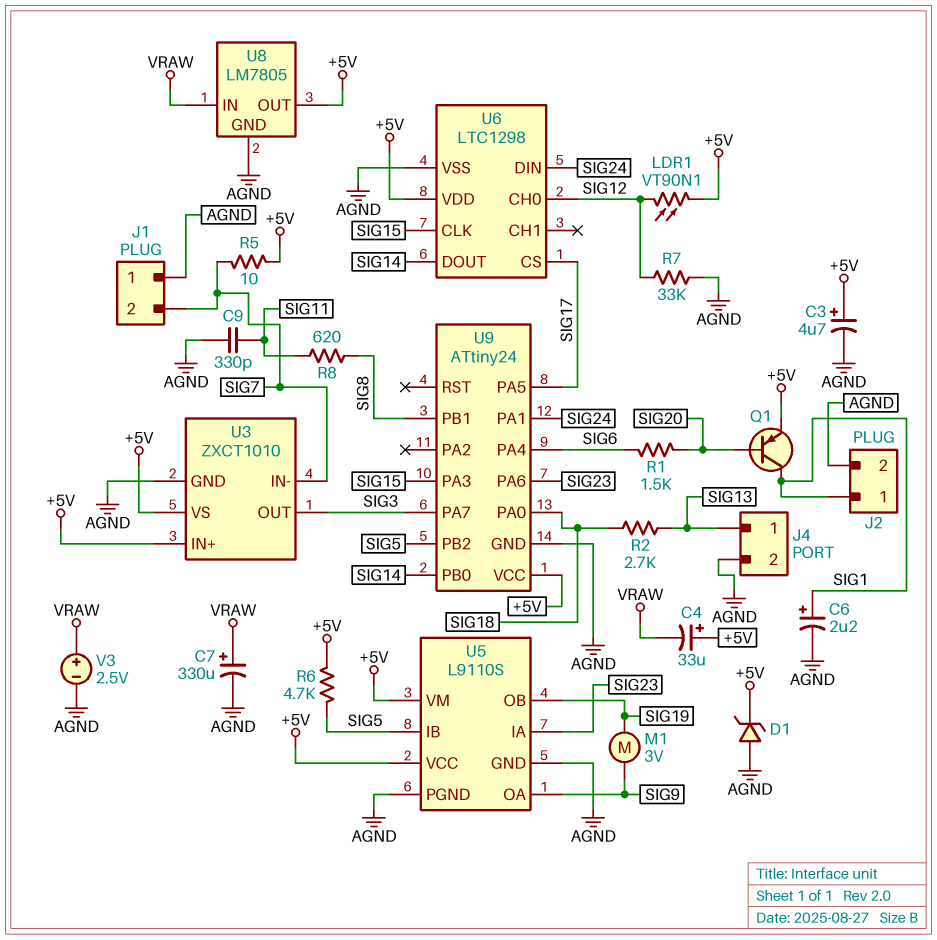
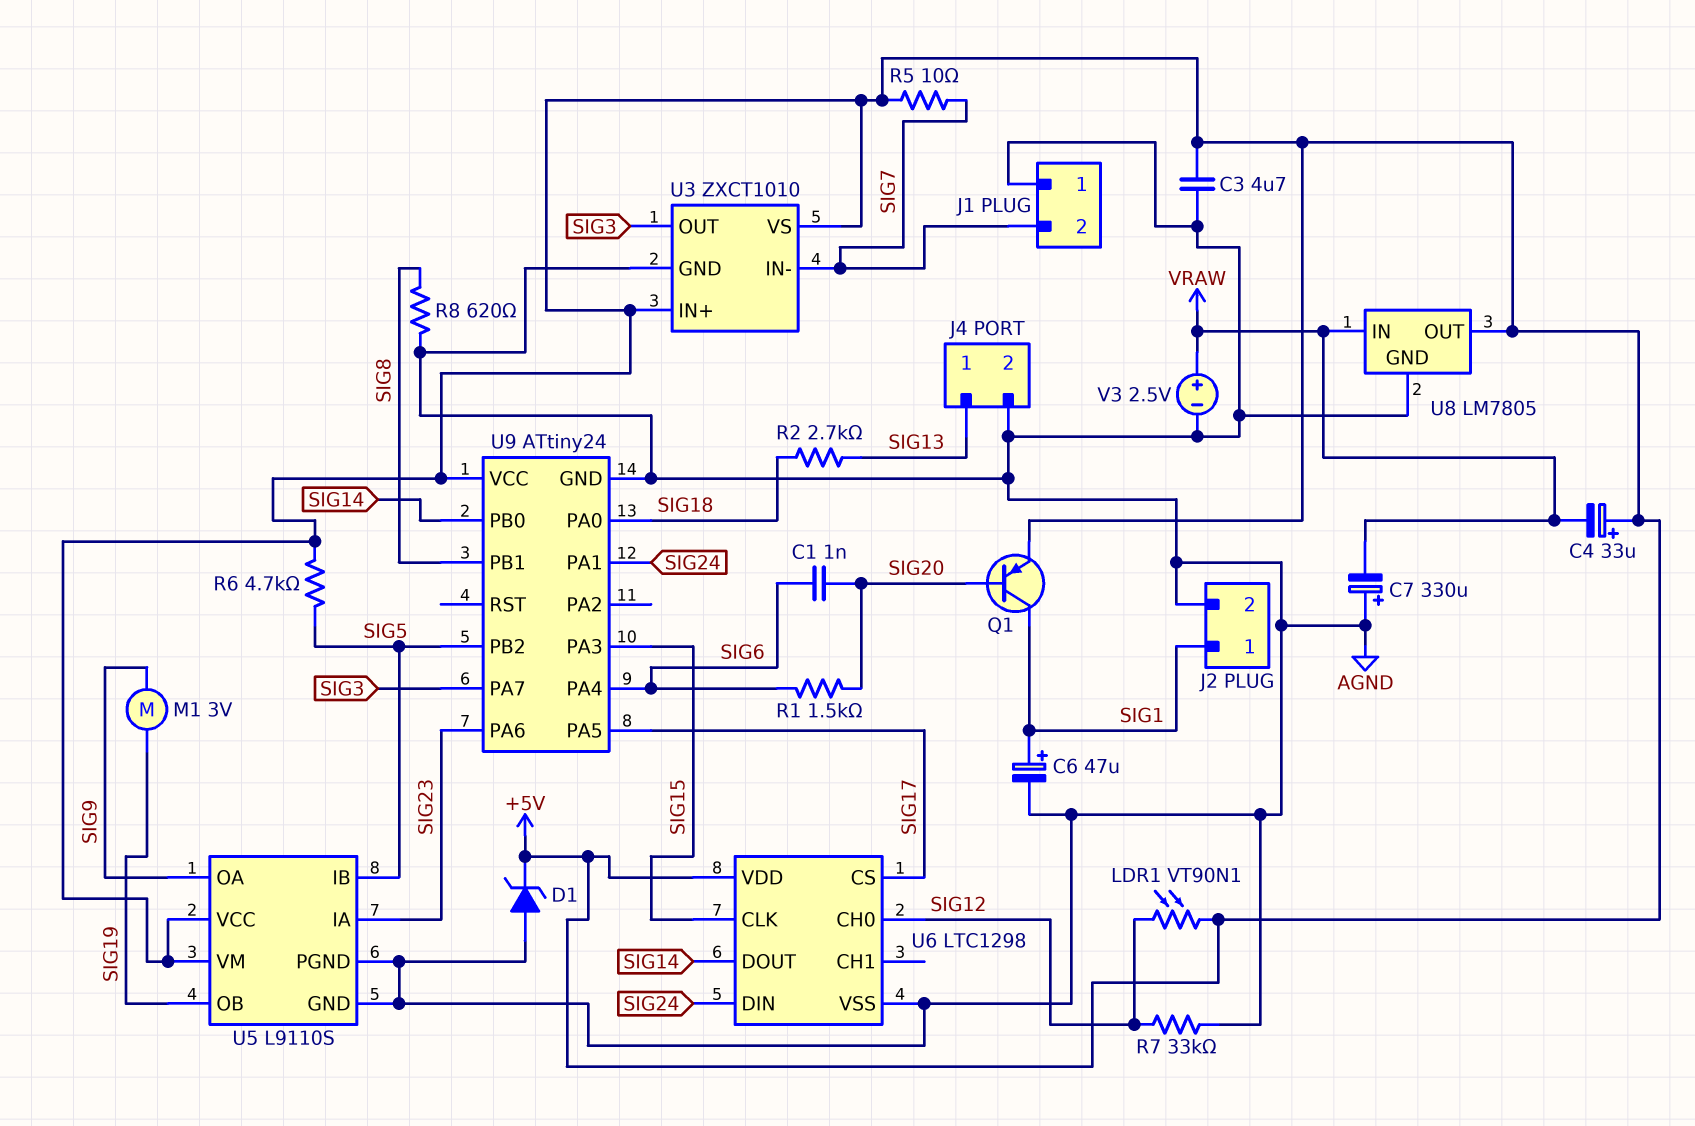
C1: none -> 1nF (SIG6, SIG20)
C3: 4.7uF (plus +5V, minus AGND) -> 4.7uF (+5V, AGND)
C6: 2.2uF (plus SIG1, minus AGND) -> 47uF (plus SIG1, minus AGND)
C7: 330uF (plus VRAW, minus AGND) -> 330uF (plus AGND, minus VRAW)
C9: 330pF (AGND, SIG11) -> none
R8: 620 (SIG8, SIG11) -> 620 (AGND, SIG8)

